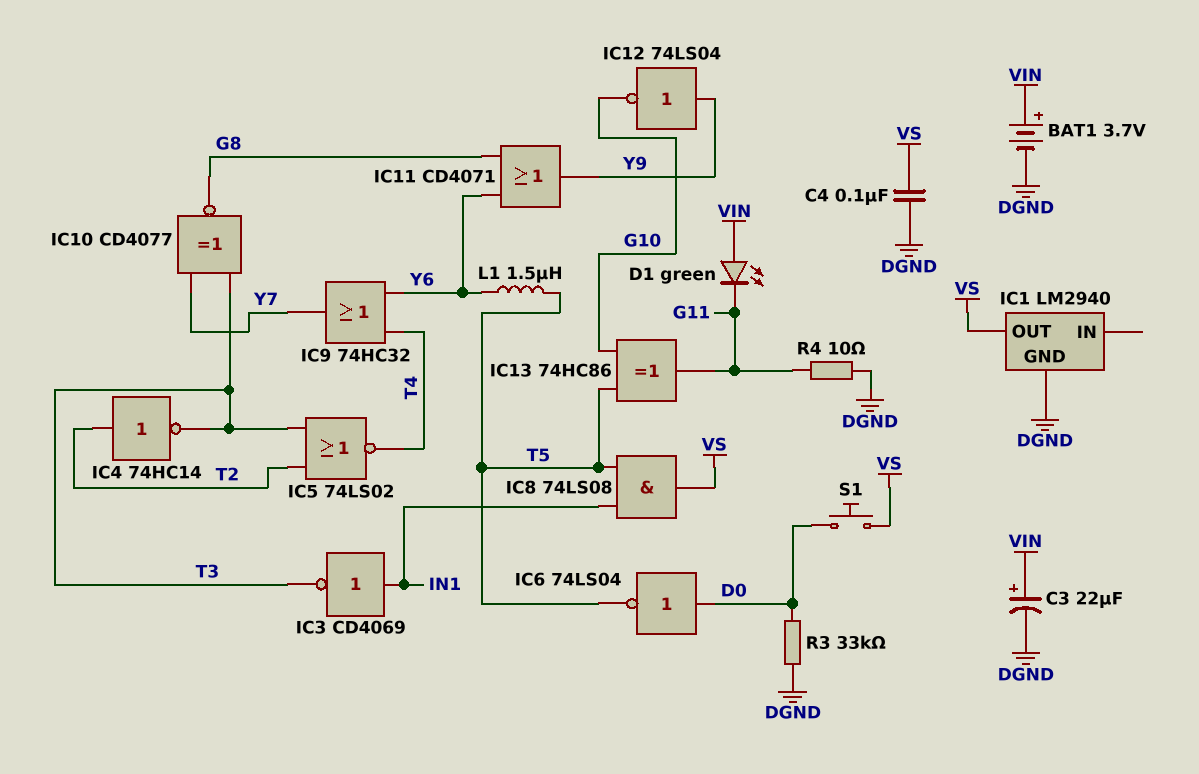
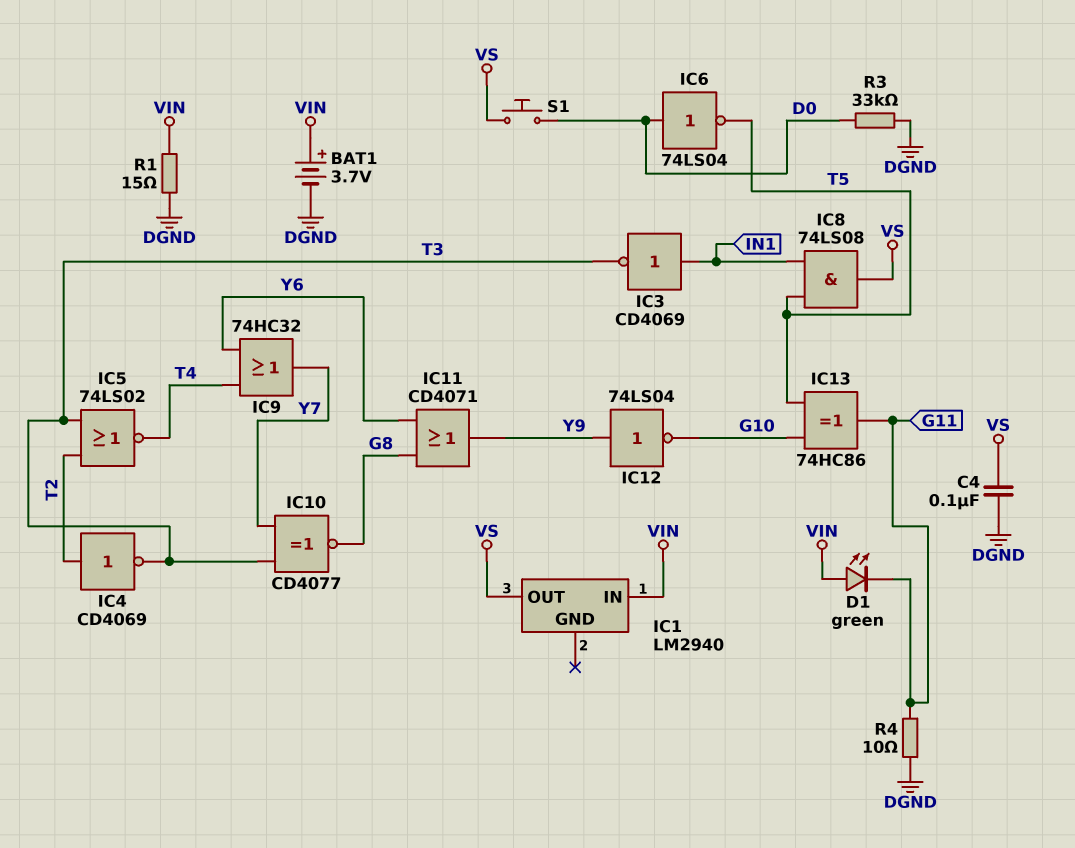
C3: 22uF (plus VIN, minus DGND) -> none
IC1 pin GND: DGND -> none
IC1 pin IN: none -> VIN
IC4: NOT 74HC14 (in T2, out T3) -> NOT CD4069 (in T2, out T3)
L1: 1.5uH (T5, Y6) -> none
R1: none -> 15 (DGND, VIN)

